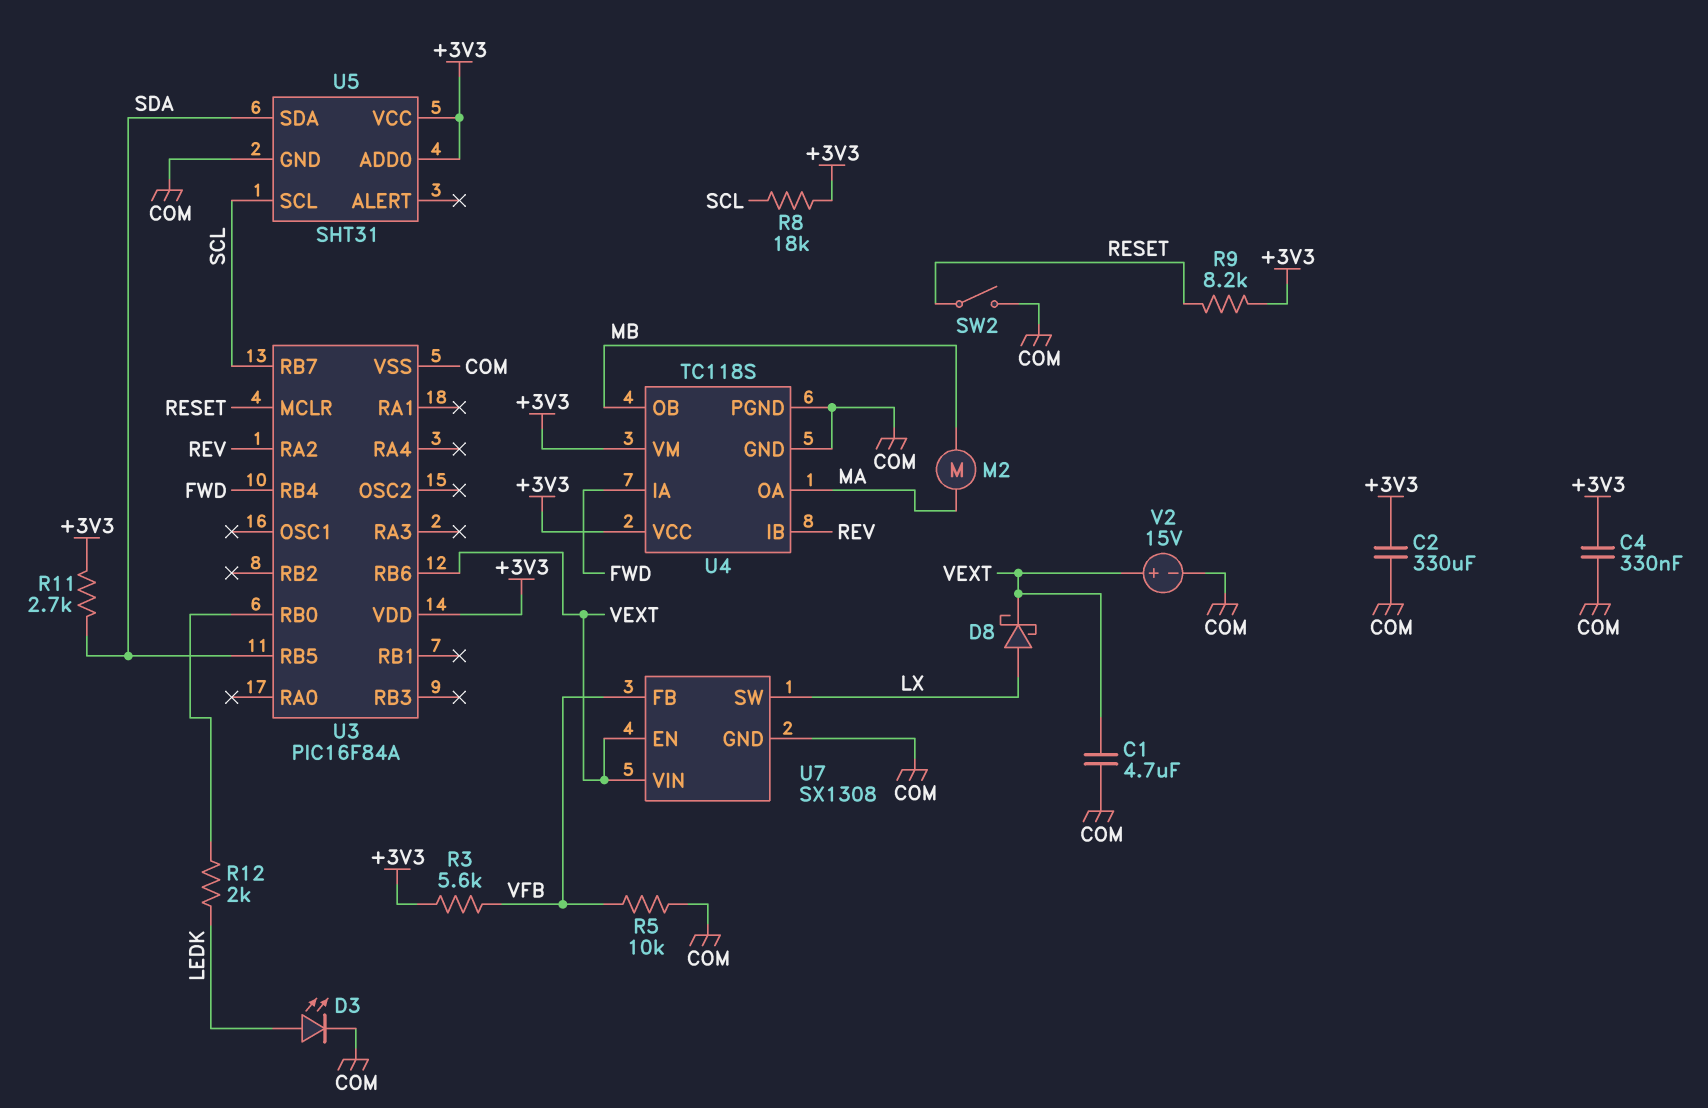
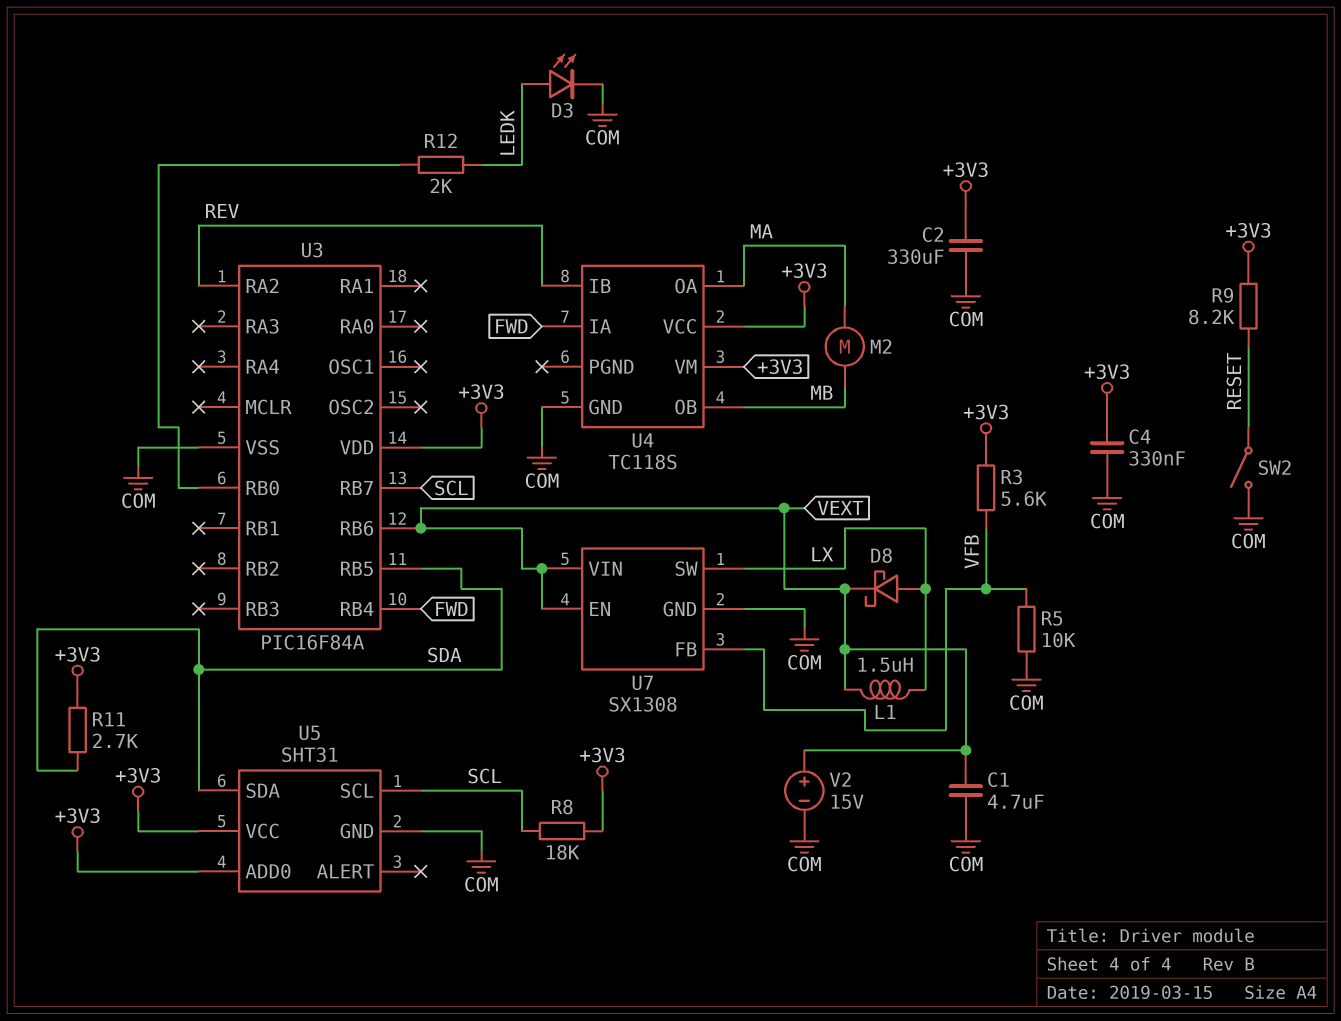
L1: none -> 1.5uH (LX, VEXT)
U3 pin MCLR: RESET -> none
U4 pin PGND: COM -> none

